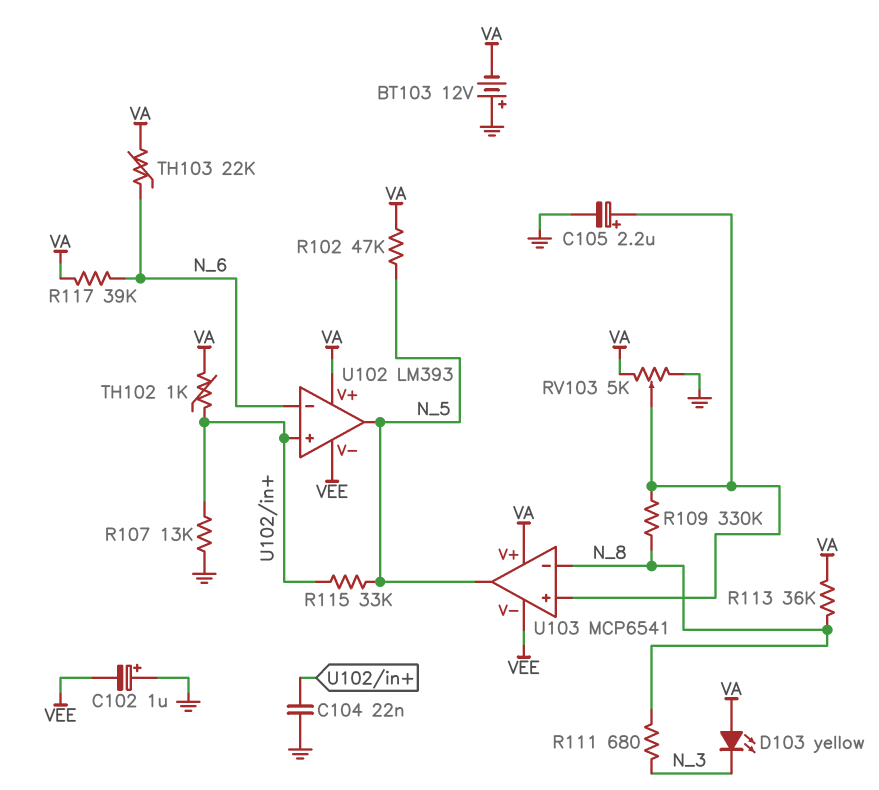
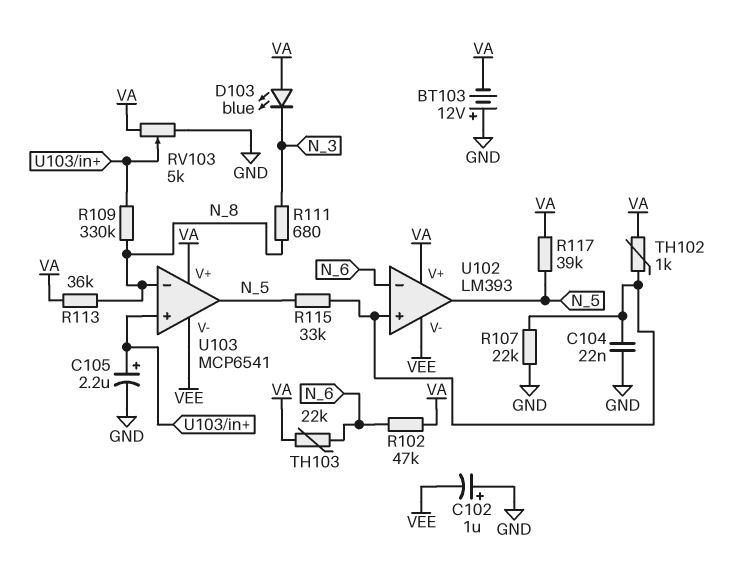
D103: LED yellow (A VA, K N_3) -> LED blue (A VA, K N_3)
R102: 47k (N_5, VA) -> 47k (N_6, VA)
R107: 13k (GND, U102/in+) -> 22k (GND, U102/in+)
R117: 39k (N_6, VA) -> 39k (N_5, VA)

